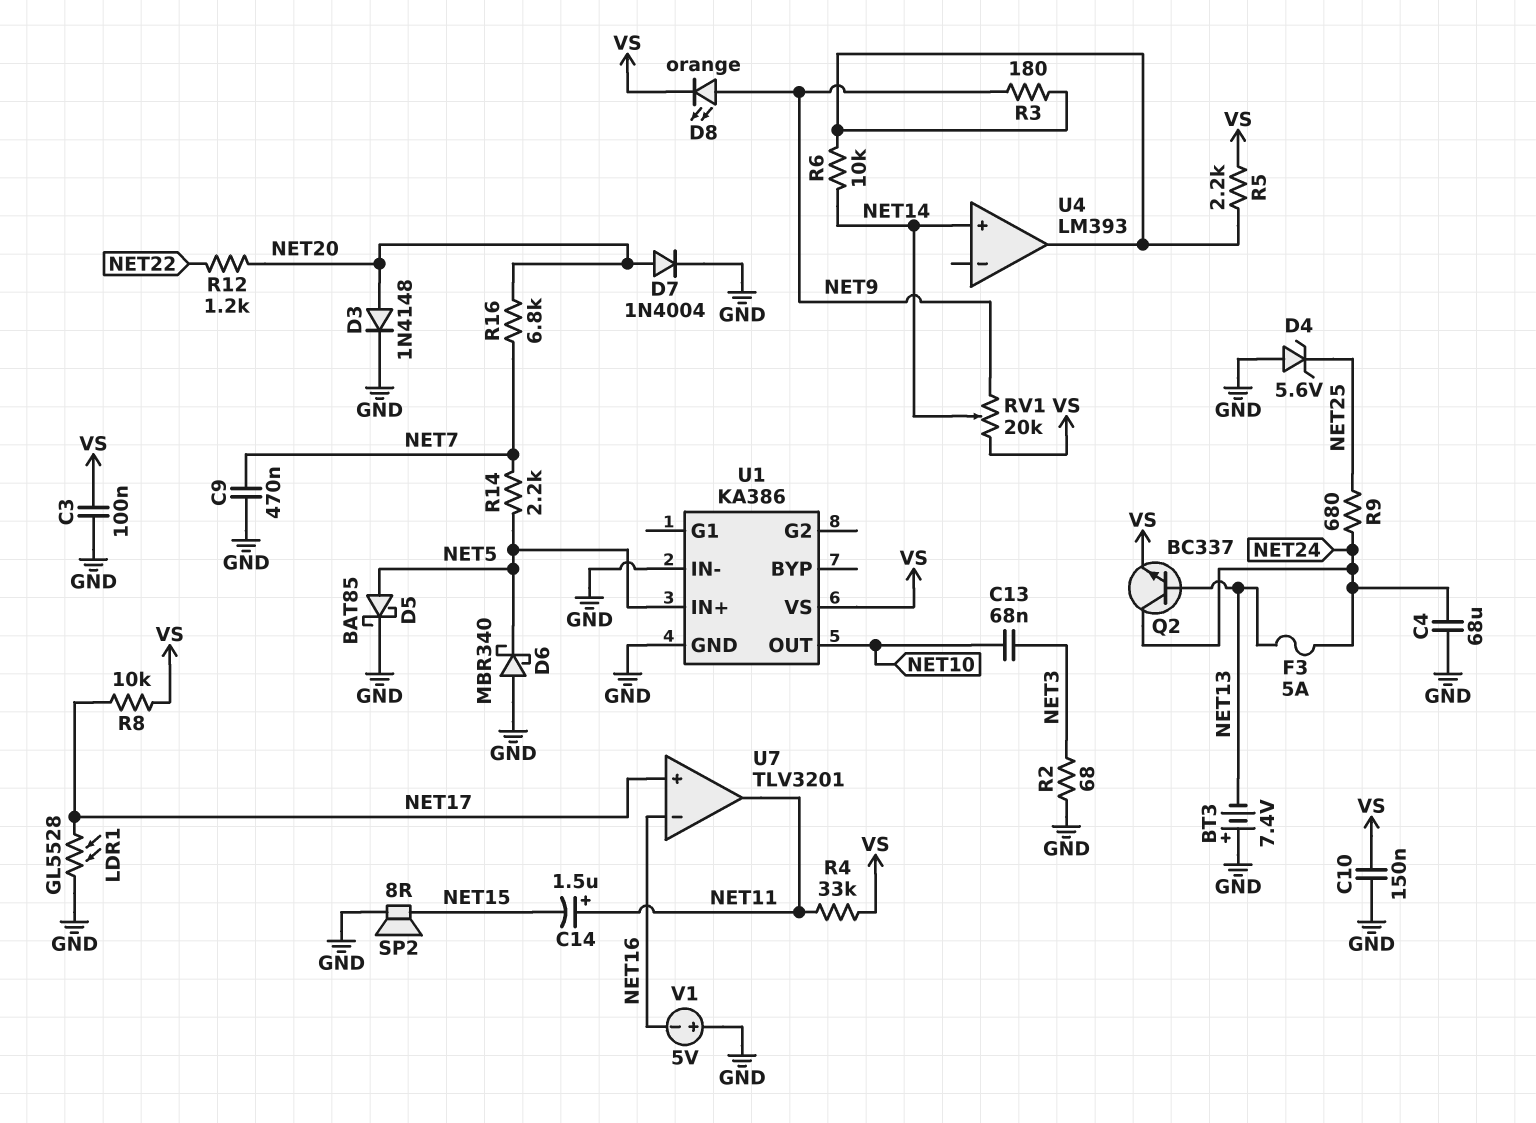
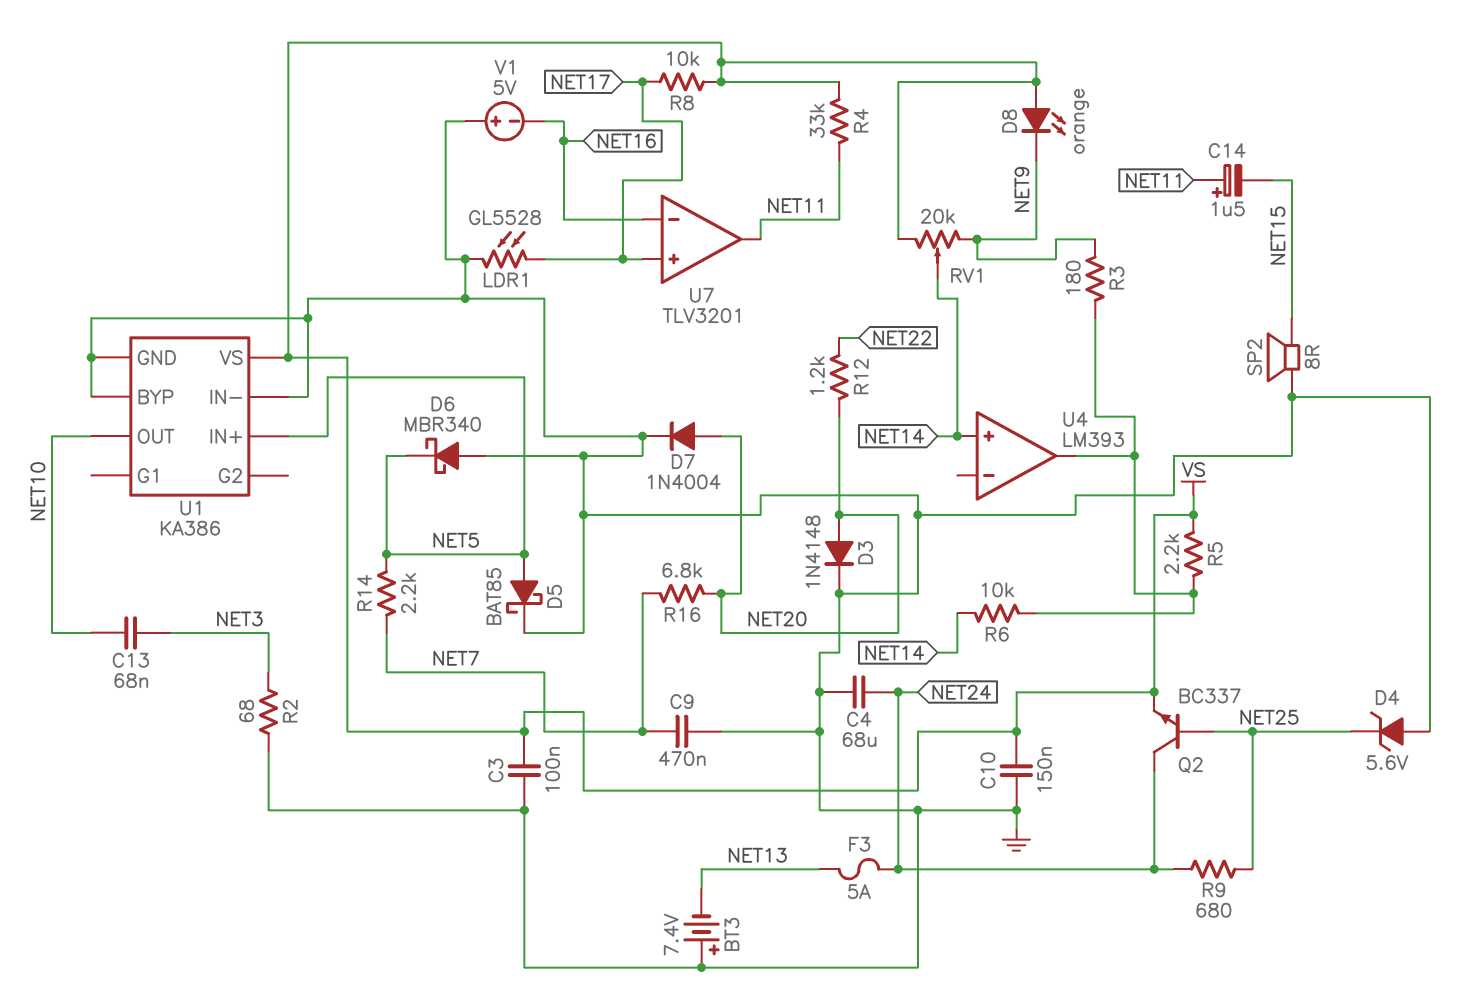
D8: LED orange (A NET9, K VS) -> LED orange (A VS, K NET9)
Q2: NPN BC337 (B NET13, C NET24, E VS) -> NPN BC337 (B NET25, C NET24, E VS)
U1 pin BYP: none -> GND

